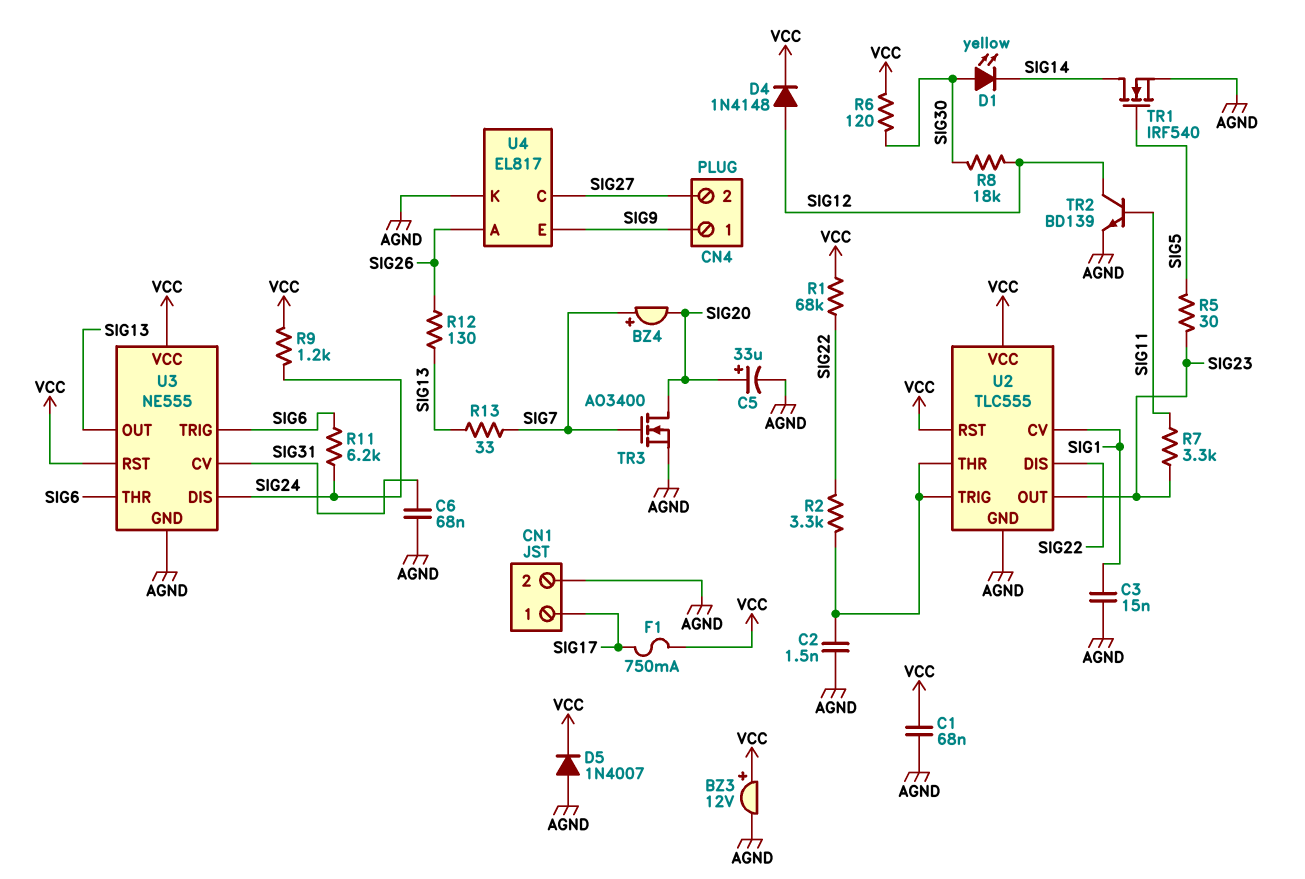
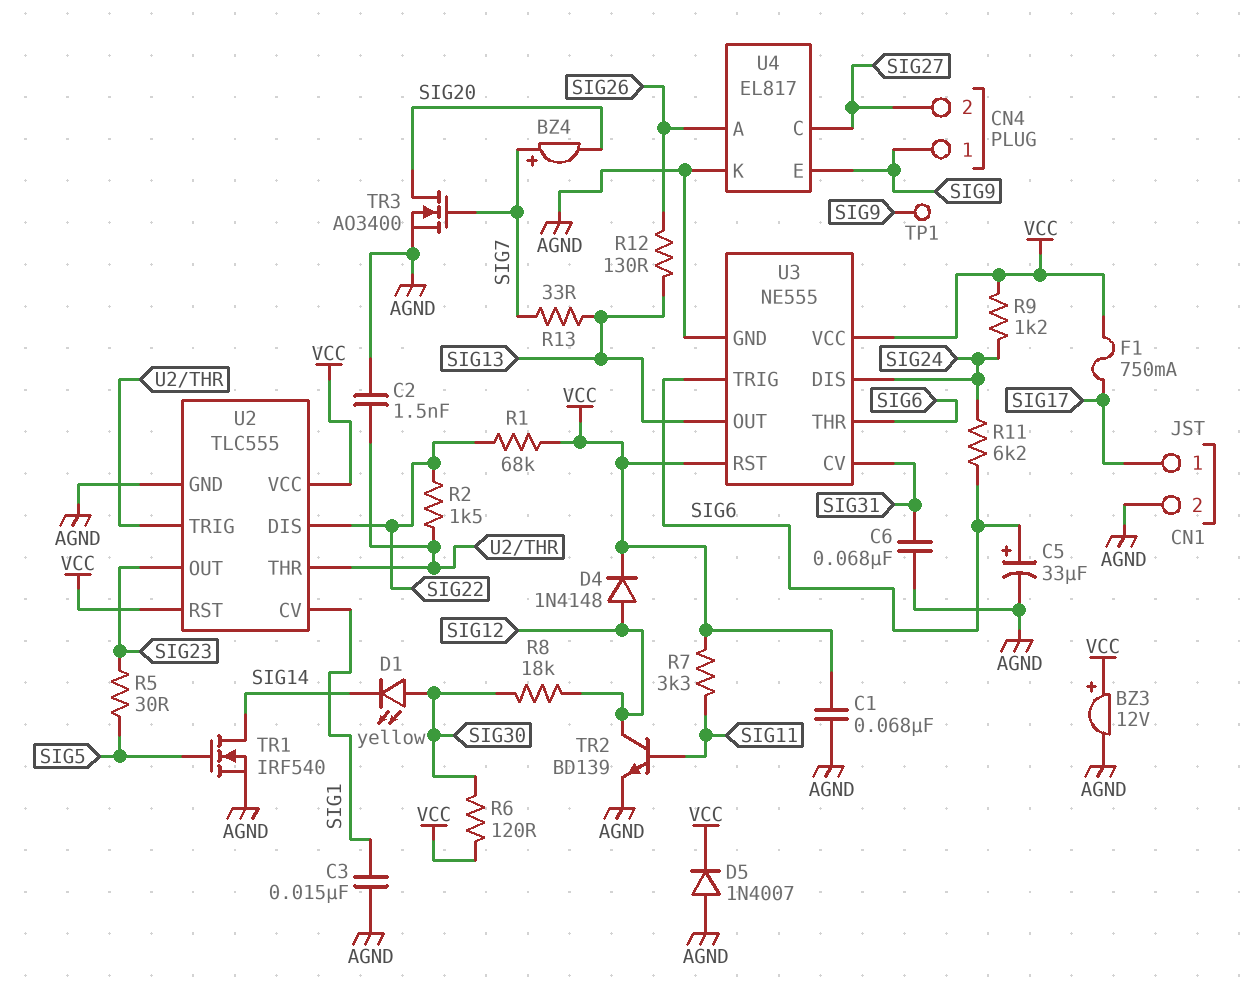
C5: 33uF (plus SIG20, minus AGND) -> 33uF (plus SIG6, minus AGND)
R2: 3.3k (SIG22, U2/THR) -> 1.5k (SIG22, U2/THR)
R7: 3.3k (SIG11, SIG23) -> 3.3k (SIG11, VCC)
TP1: none -> test point (SIG9)

